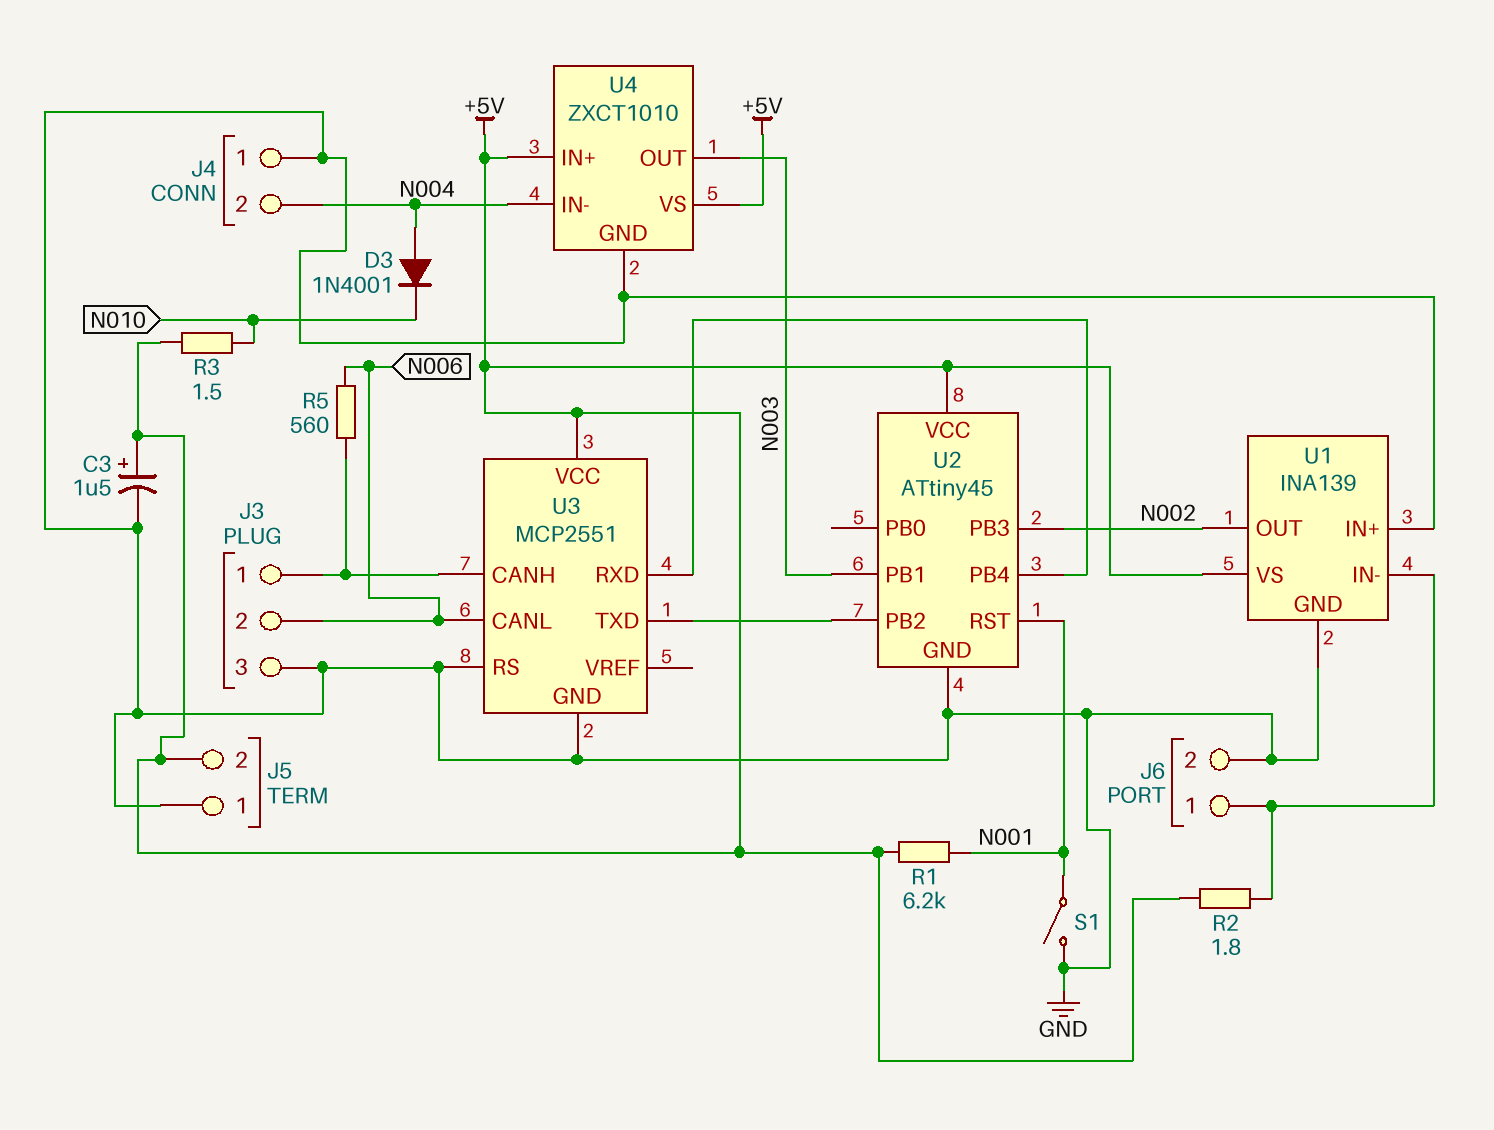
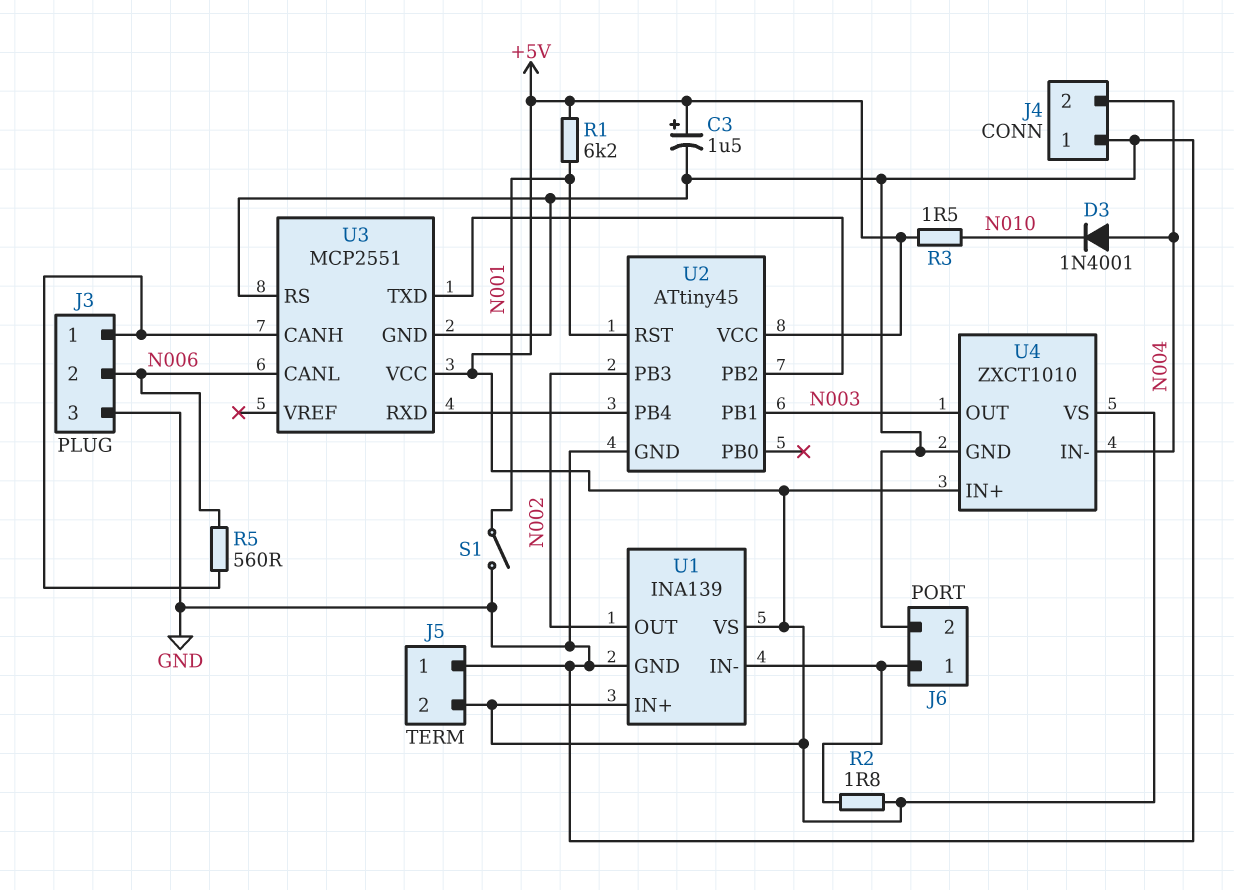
U1 pin IN+: GND -> +5V

